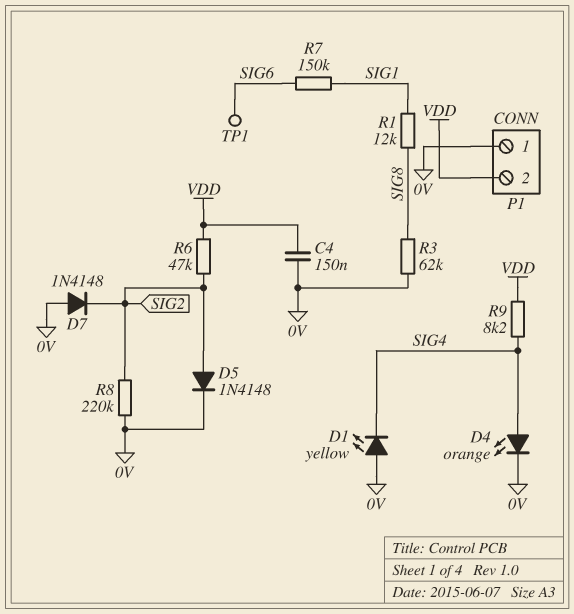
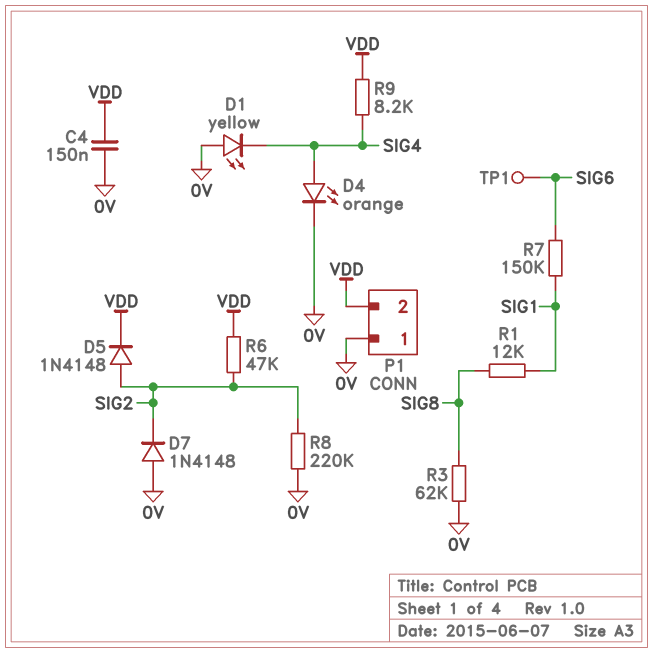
D5: diode 1N4148 (A SIG2, K 0V) -> diode 1N4148 (A SIG2, K VDD)

